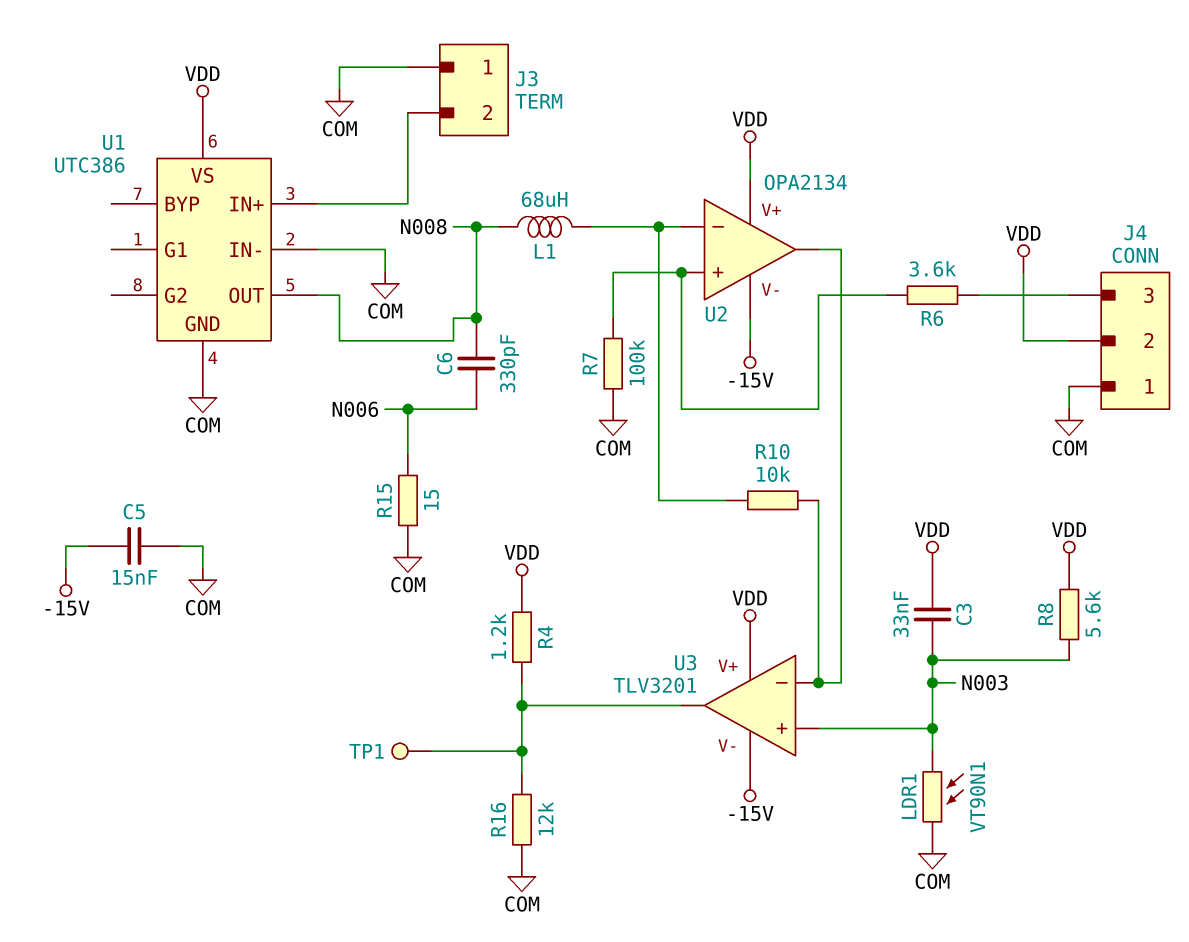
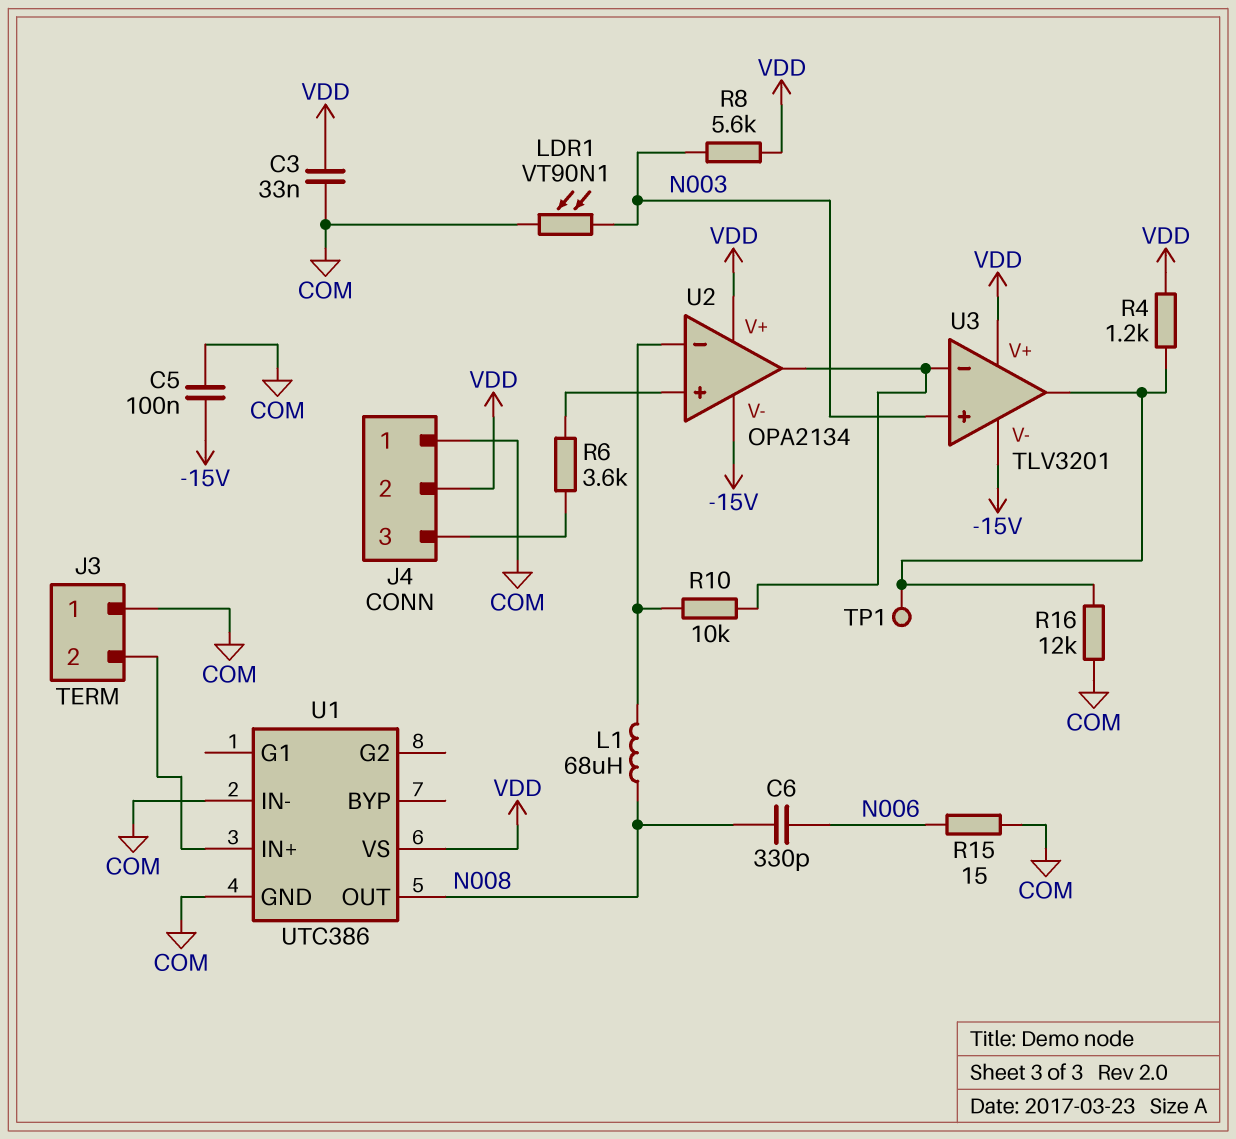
C3: 33nF (N003, VDD) -> 33nF (COM, VDD)
C5: 15nF (-15V, COM) -> 100nF (-15V, COM)
R7: 100k (COM, U2/in+) -> none

